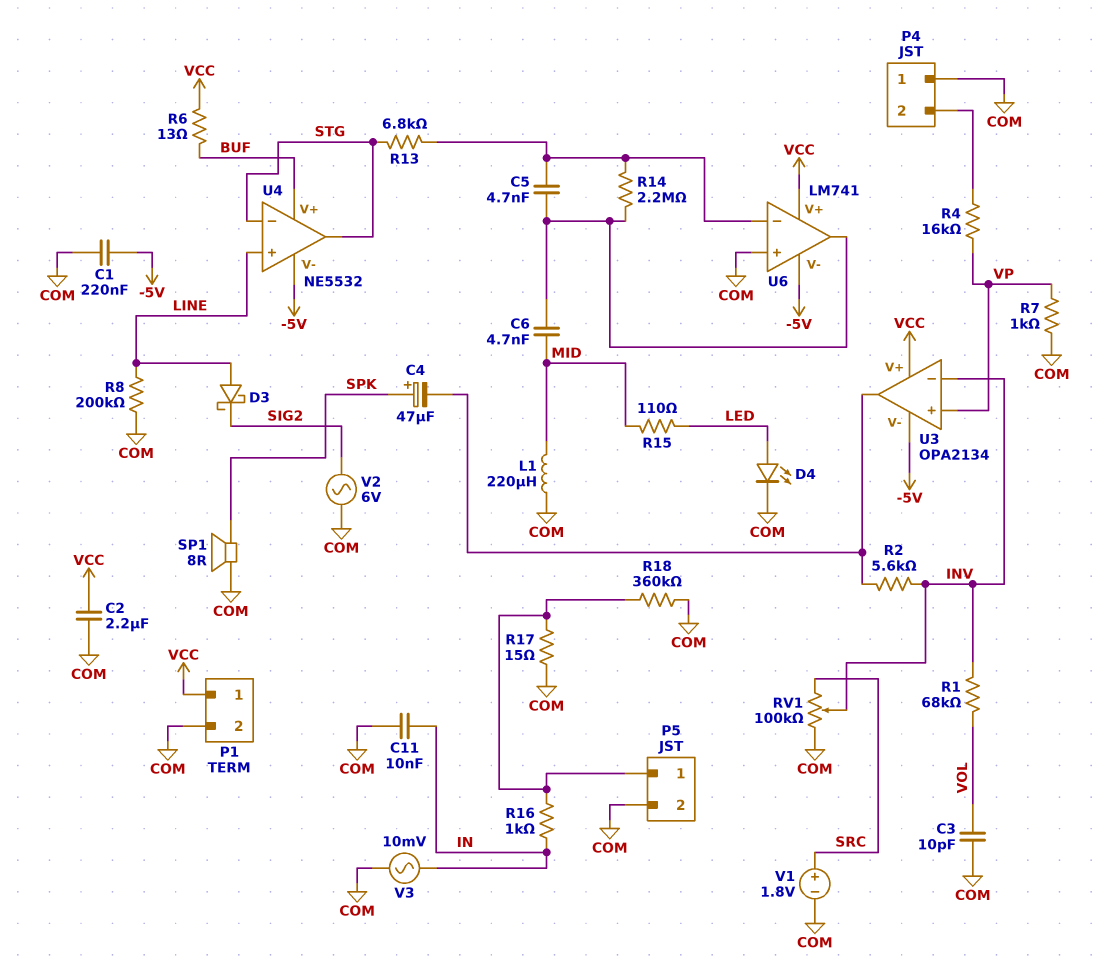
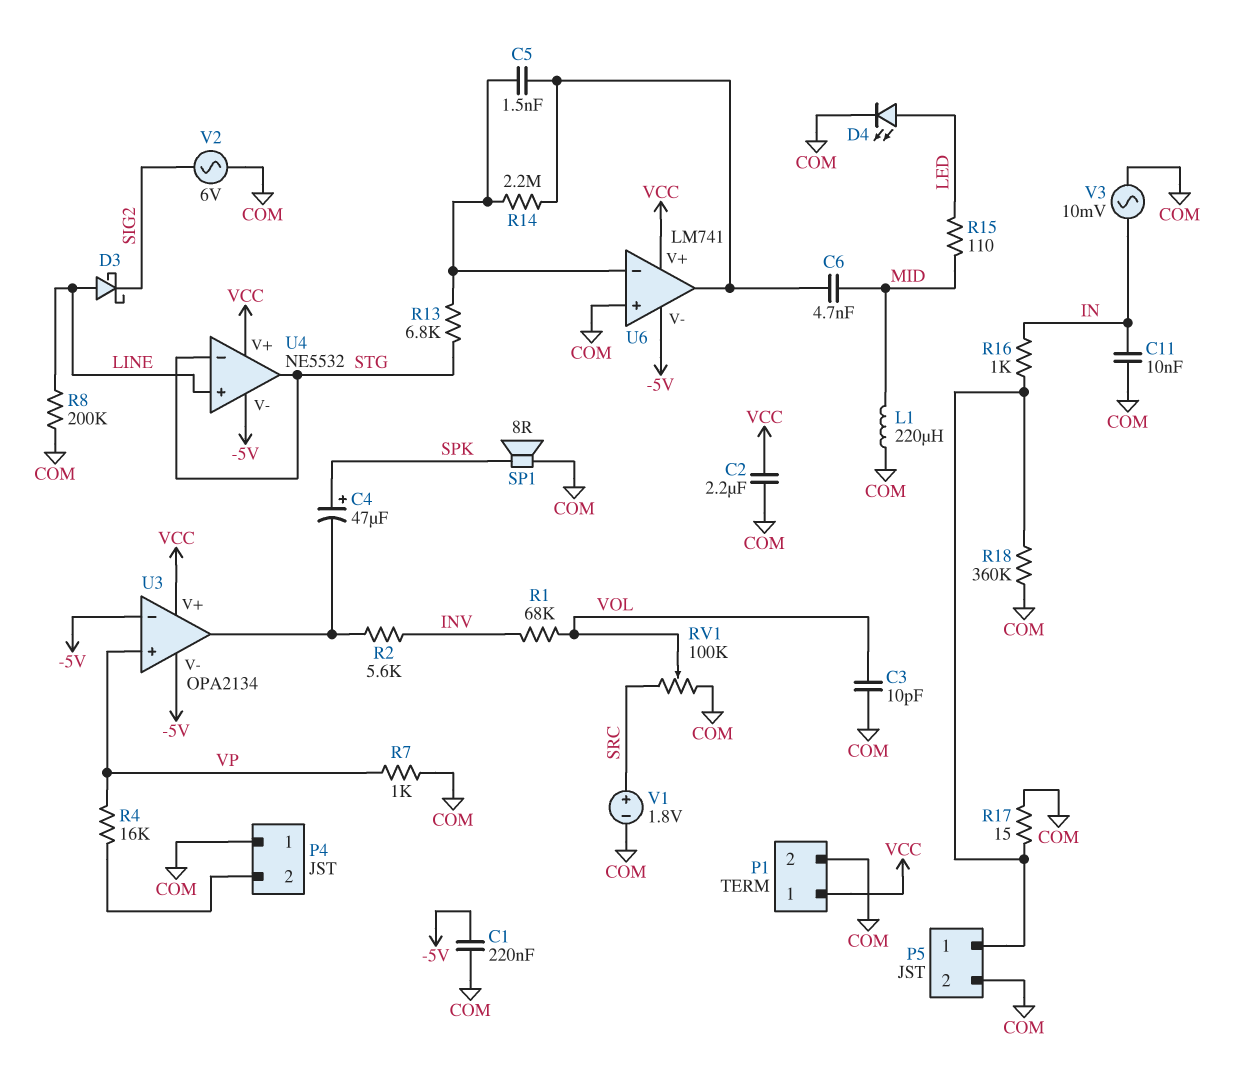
C5: 4.7nF (U6/in-, U6/out) -> 1.5nF (U6/in-, U6/out)
R6: 13 (BUF, VCC) -> none
RV1: 100k (COM, SRC, wiper INV) -> 100k (COM, SRC, wiper VOL)
U3 pin in-: INV -> -5V
U4 pin V+: BUF -> VCC

